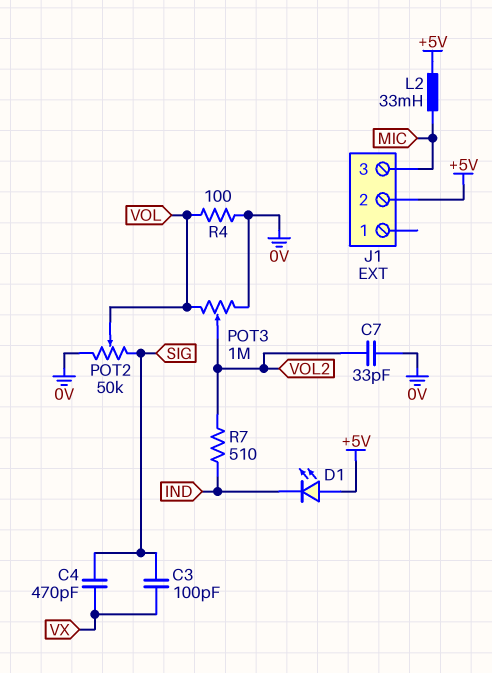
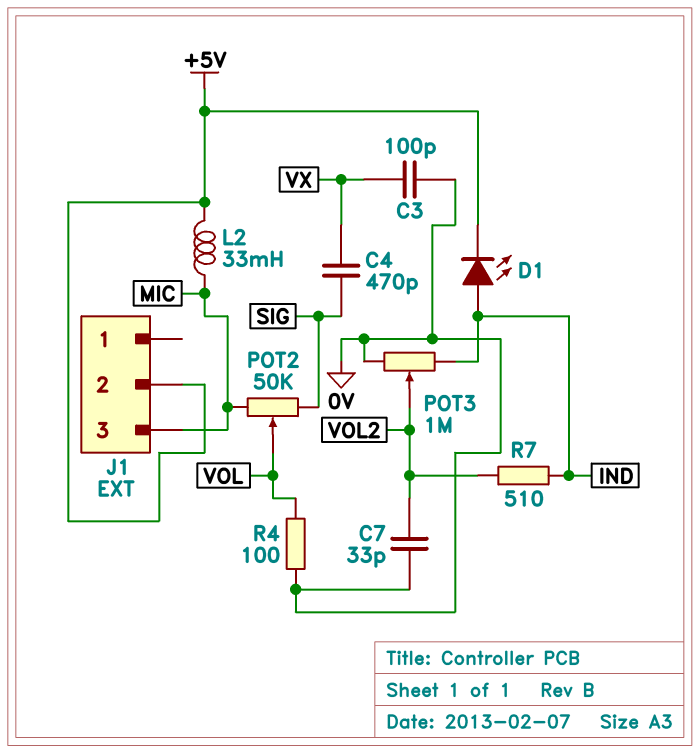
C3: 100pF (SIG, VX) -> 100pF (0V, VX)
D1: LED (A +5V, K IND) -> LED (A IND, K +5V)
POT2: 50k (0V, SIG, wiper VOL) -> 50k (MIC, SIG, wiper VOL)
POT3: 1M (0V, VOL, wiper VOL2) -> 1M (0V, IND, wiper VOL2)

